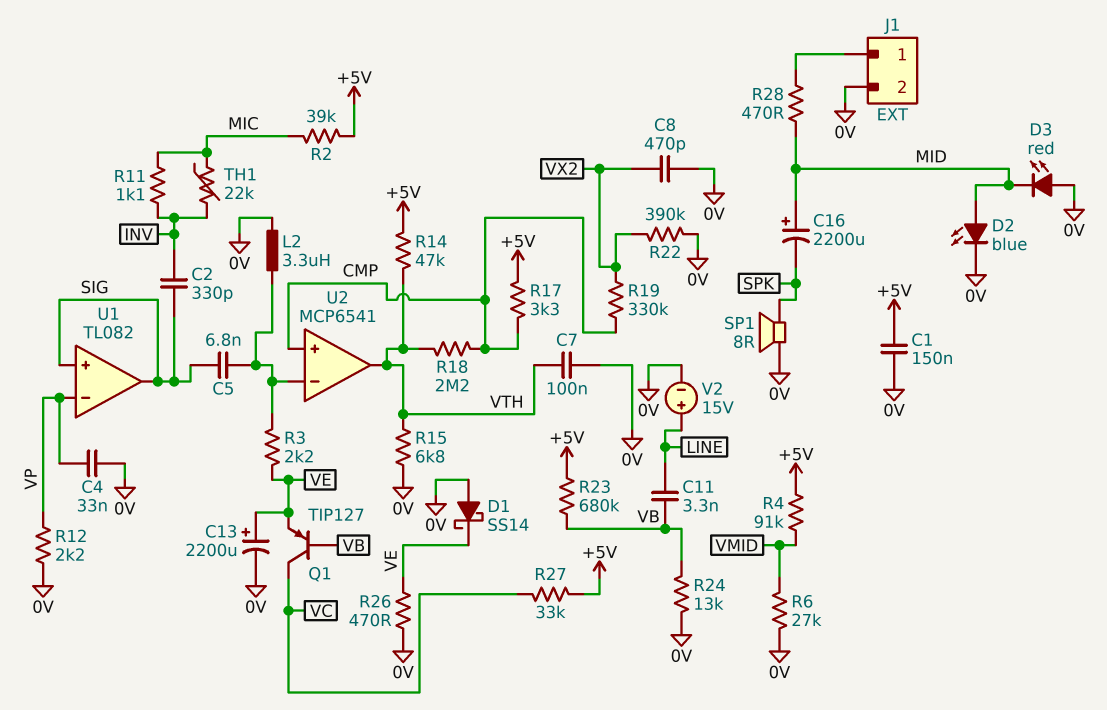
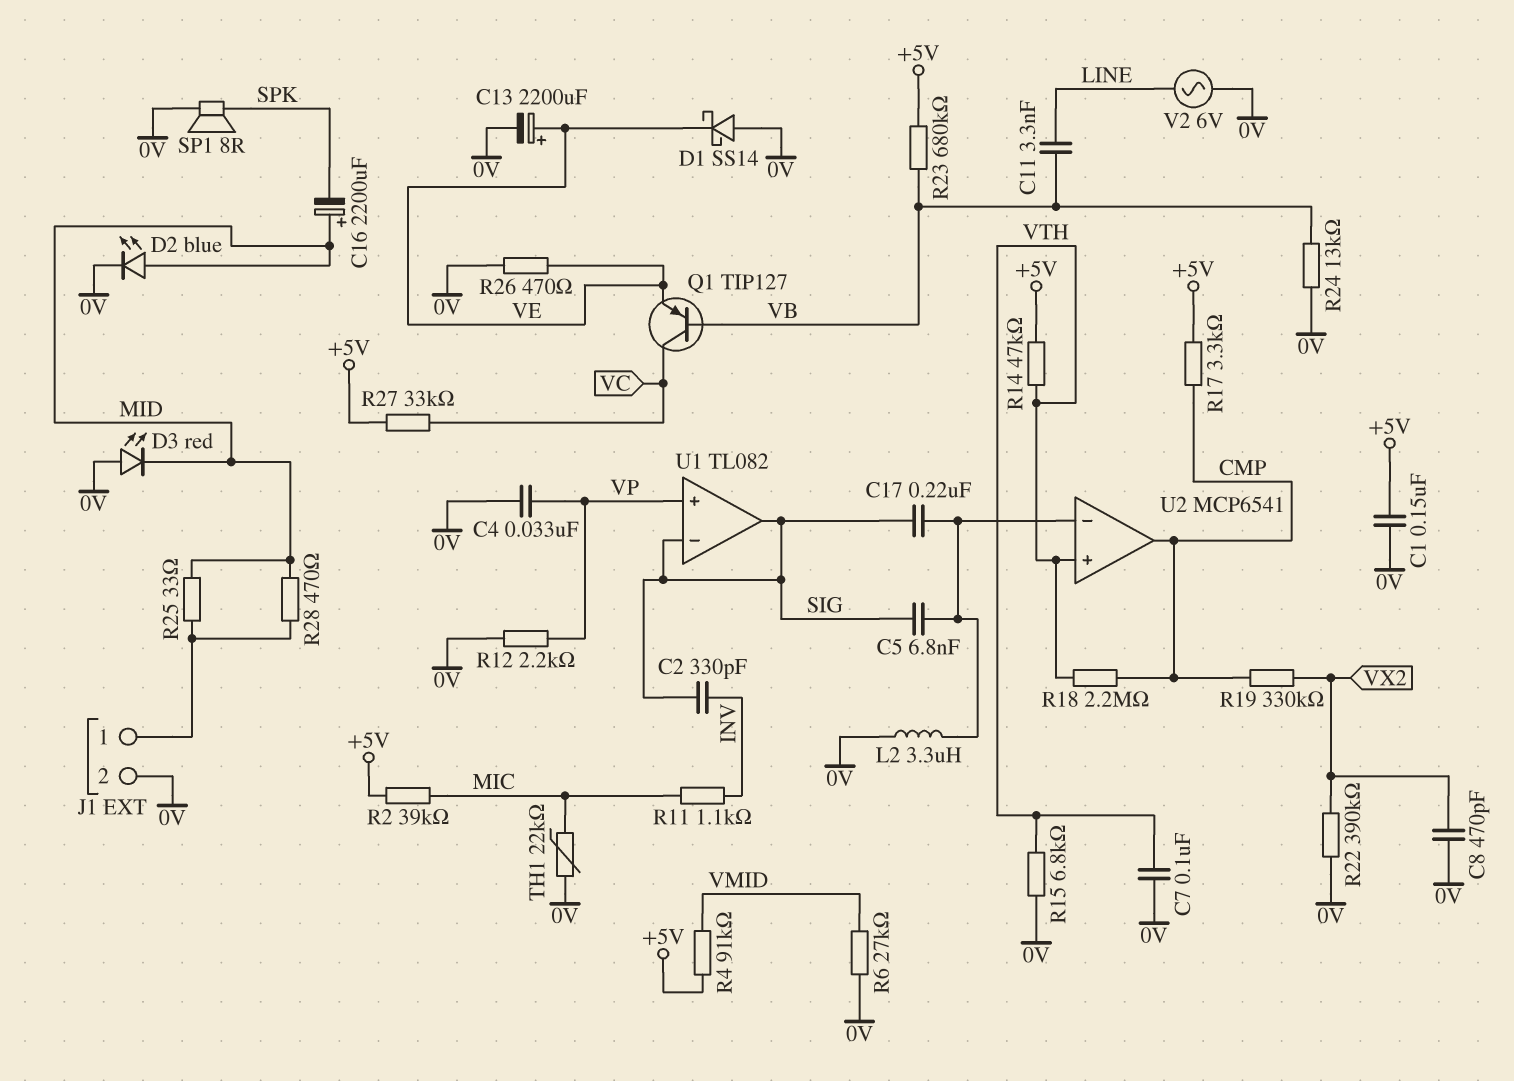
C17: none -> 220nF (SIG, U2/in-)
R3: 2.2k (U2/in-, VE) -> none
R25: none -> 33 (J1/1, MID)
TH1: 22k (INV, MIC) -> 22k (0V, MIC)
U1 pin in+: SIG -> VP
U1 pin in-: VP -> SIG
U2 pin in+: CMP -> VTH
U2 pin out: VTH -> CMP
V2: 15V (plus LINE, minus 0V) -> AC 6V (0V, LINE)

